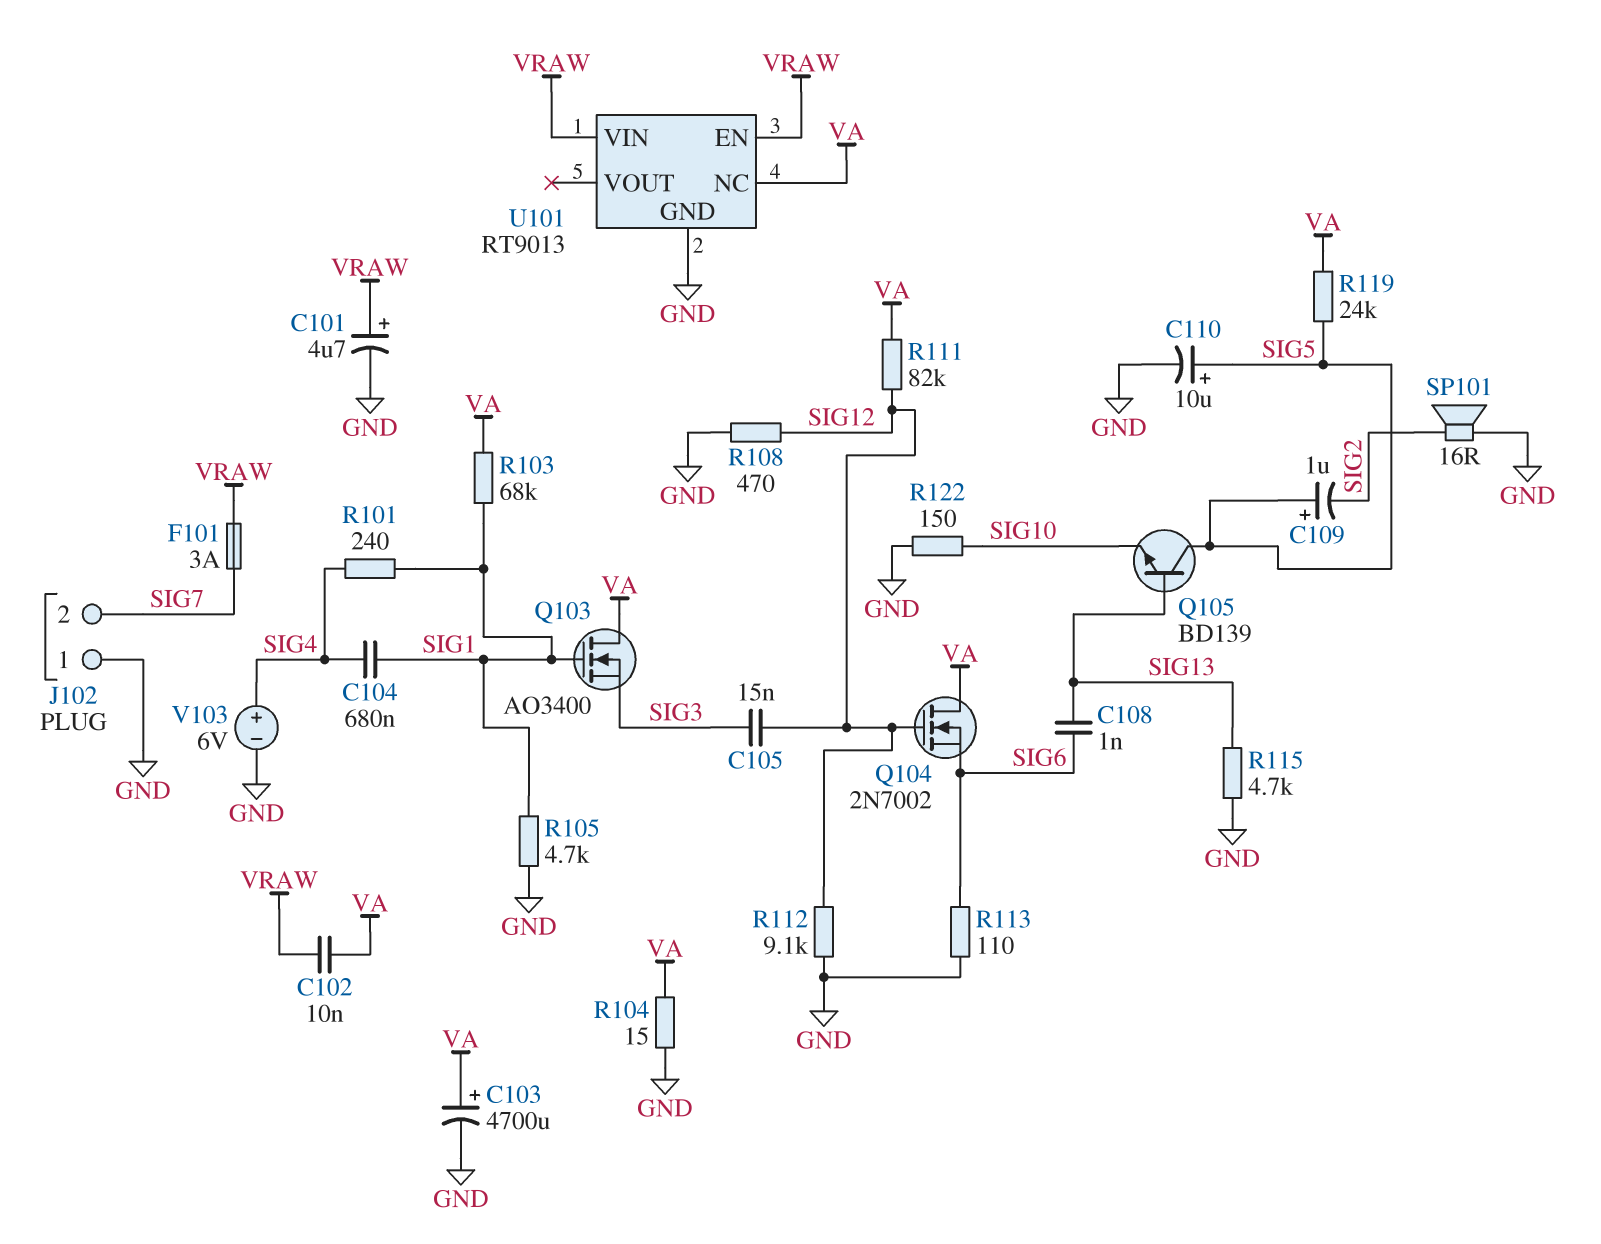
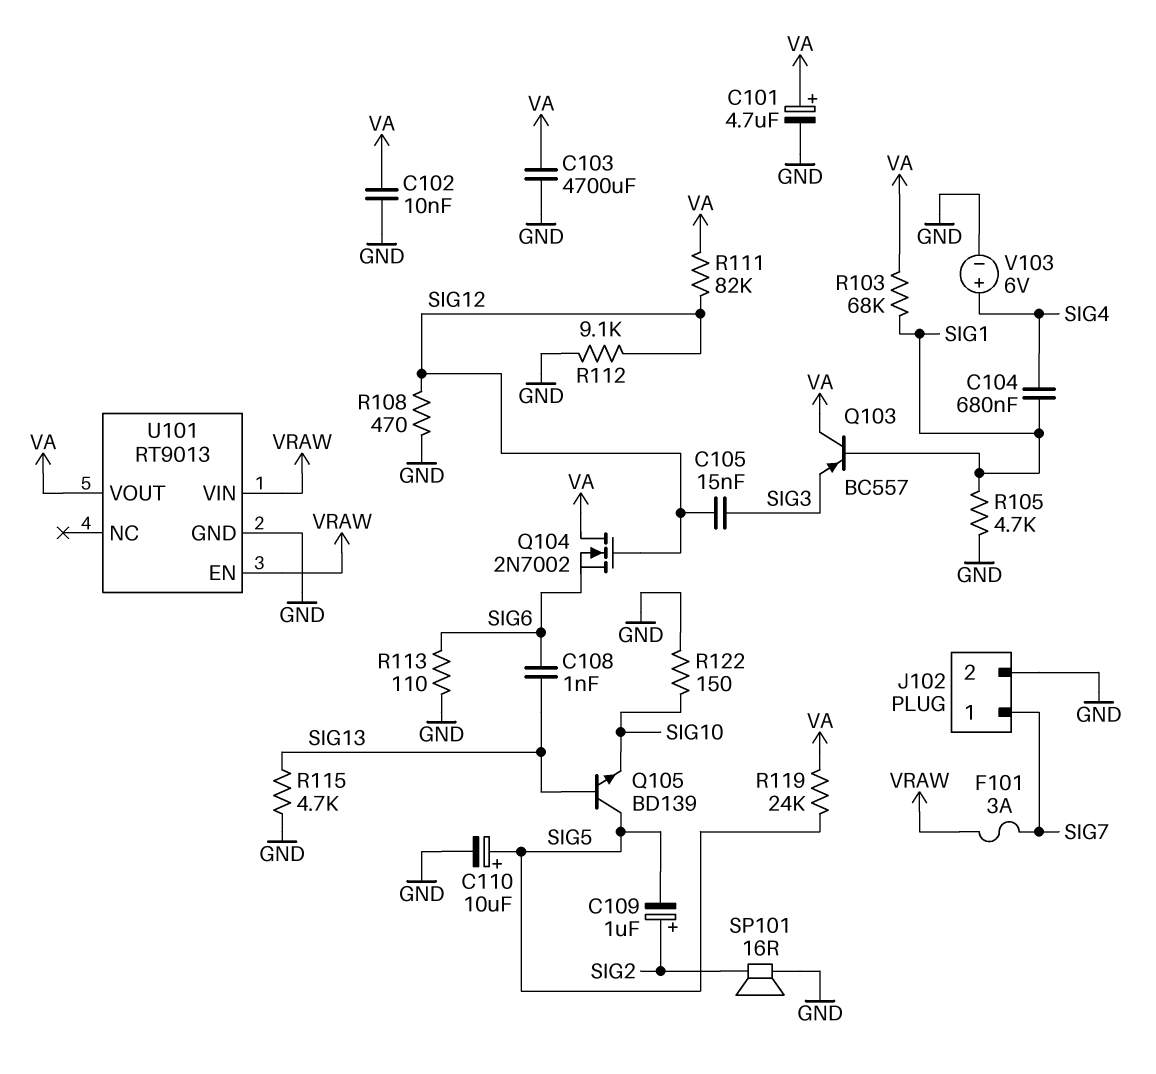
C101: 4.7uF (plus VRAW, minus GND) -> 4.7uF (plus VA, minus GND)
C102: 10nF (VA, VRAW) -> 10nF (GND, VA)
C103: 4700uF (plus VA, minus GND) -> 4700uF (GND, VA)
C109: 1uF (plus SIG5, minus SIG2) -> 1uF (plus SIG2, minus SIG5)
J102 pin 1: GND -> SIG7
J102 pin 2: SIG7 -> GND
Q103: NMOS AO3400 (G SIG1, D VA, S SIG3) -> PNP BC557 (B SIG1, C VA, E SIG3)
R101: 240 (SIG1, SIG4) -> none
R104: 15 (GND, VA) -> none
U101 pin NC: VA -> none
U101 pin VOUT: none -> VA

